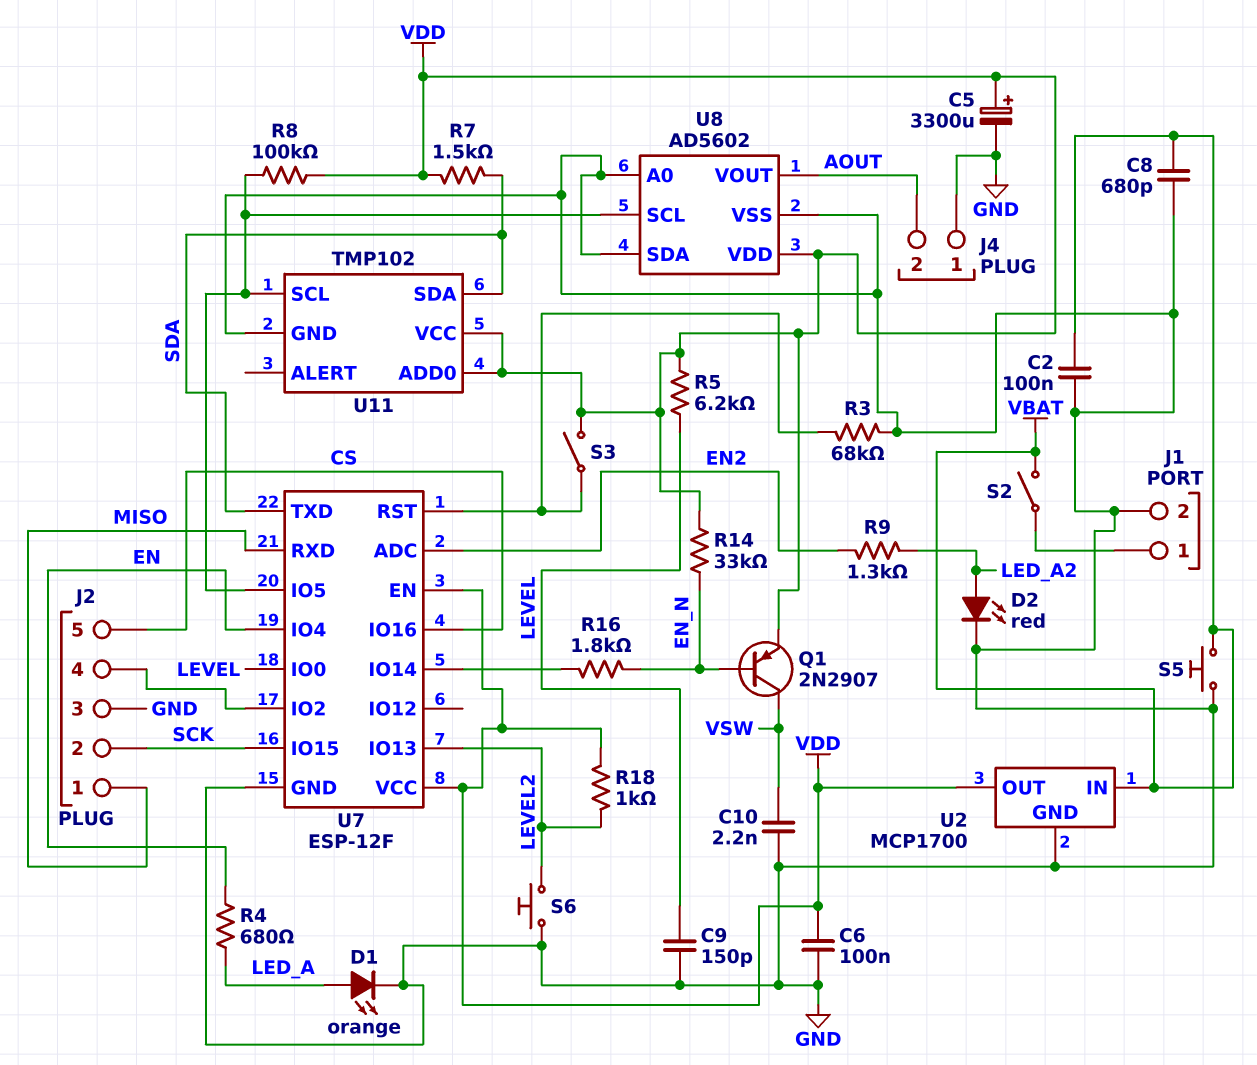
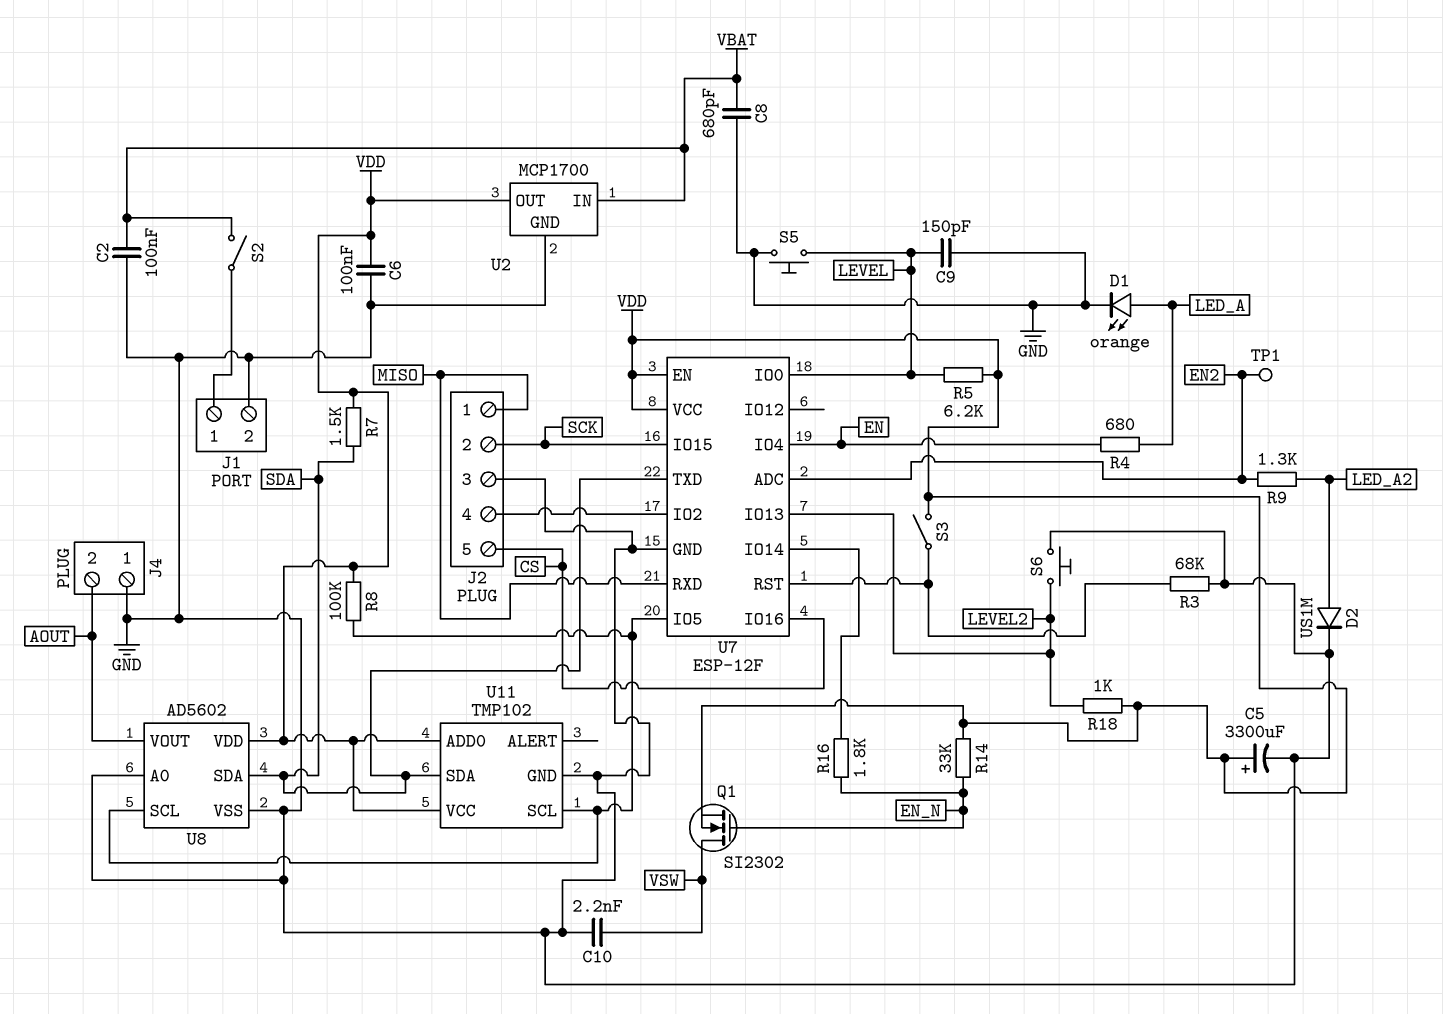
D2: LED red (A LED_A2, K GND) -> diode US1M (A LED_A2, K GND)
Q1: PNP 2N2907 (B EN_N, C VSW, E VDD) -> NMOS SI2302 (G EN_N, D VSW, S VDD)
S5: button (GND, VBAT) -> button (GND, LEVEL)
TP1: none -> test point (EN2)
U8 pin SDA: GND -> SDA

